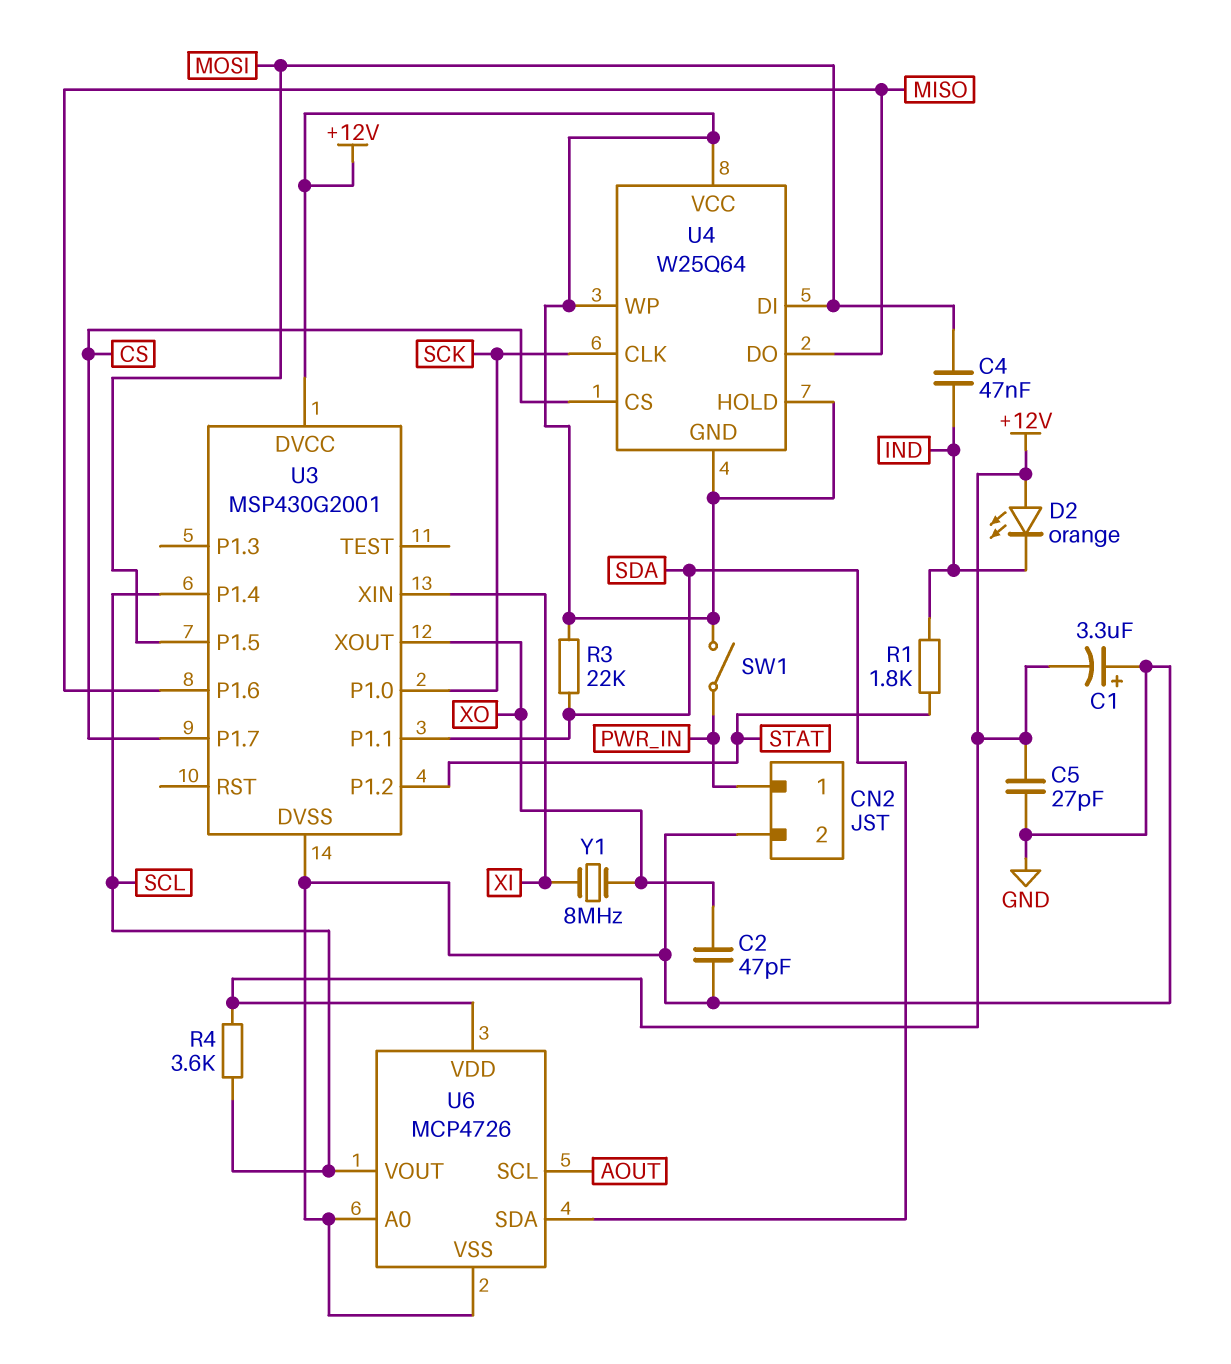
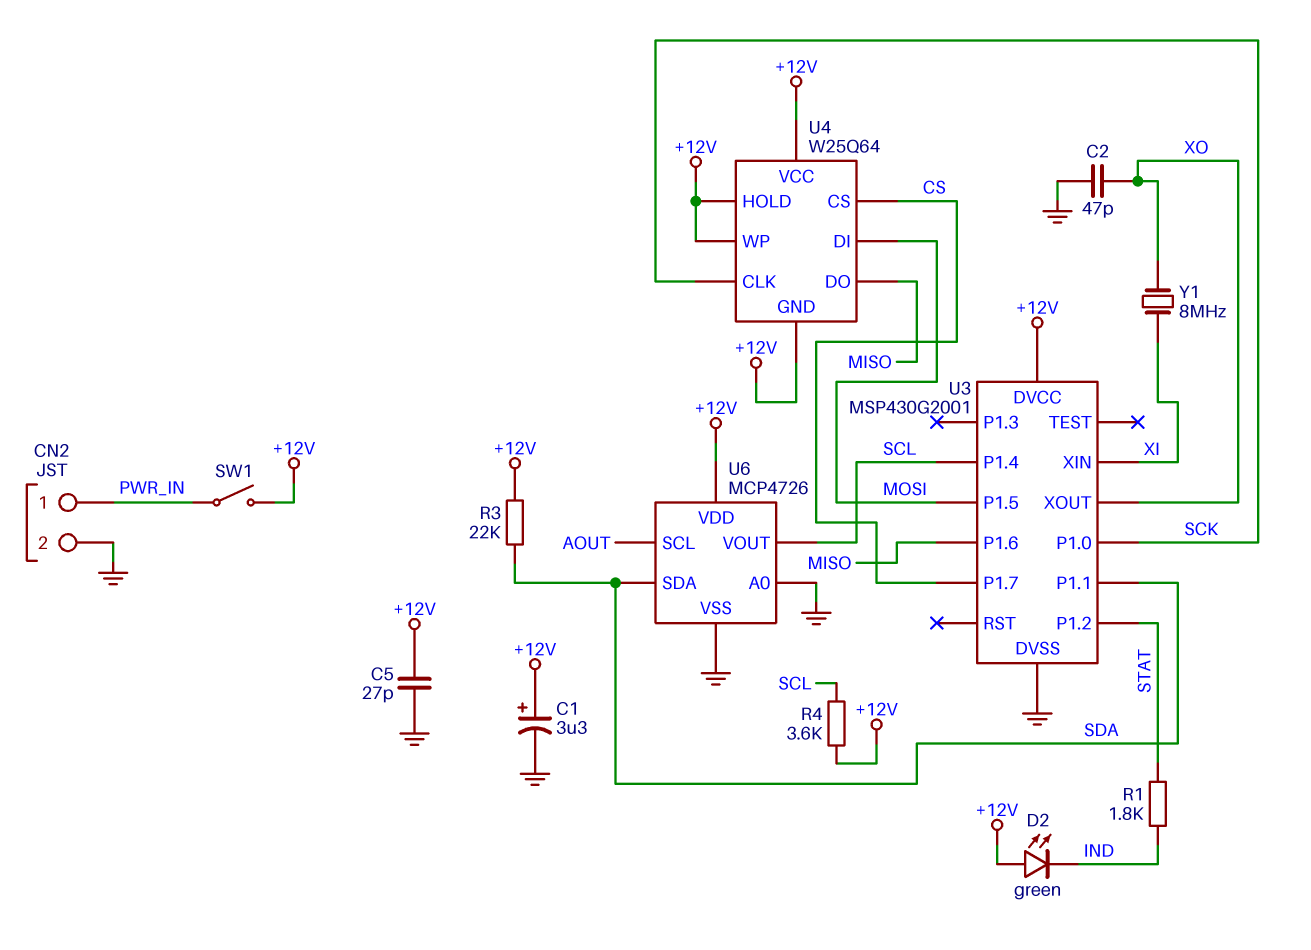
C1: 3.3uF (plus GND, minus +12V) -> 3.3uF (plus +12V, minus GND)
C4: 47nF (IND, MOSI) -> none
D2: LED orange (A +12V, K IND) -> LED green (A +12V, K IND)

